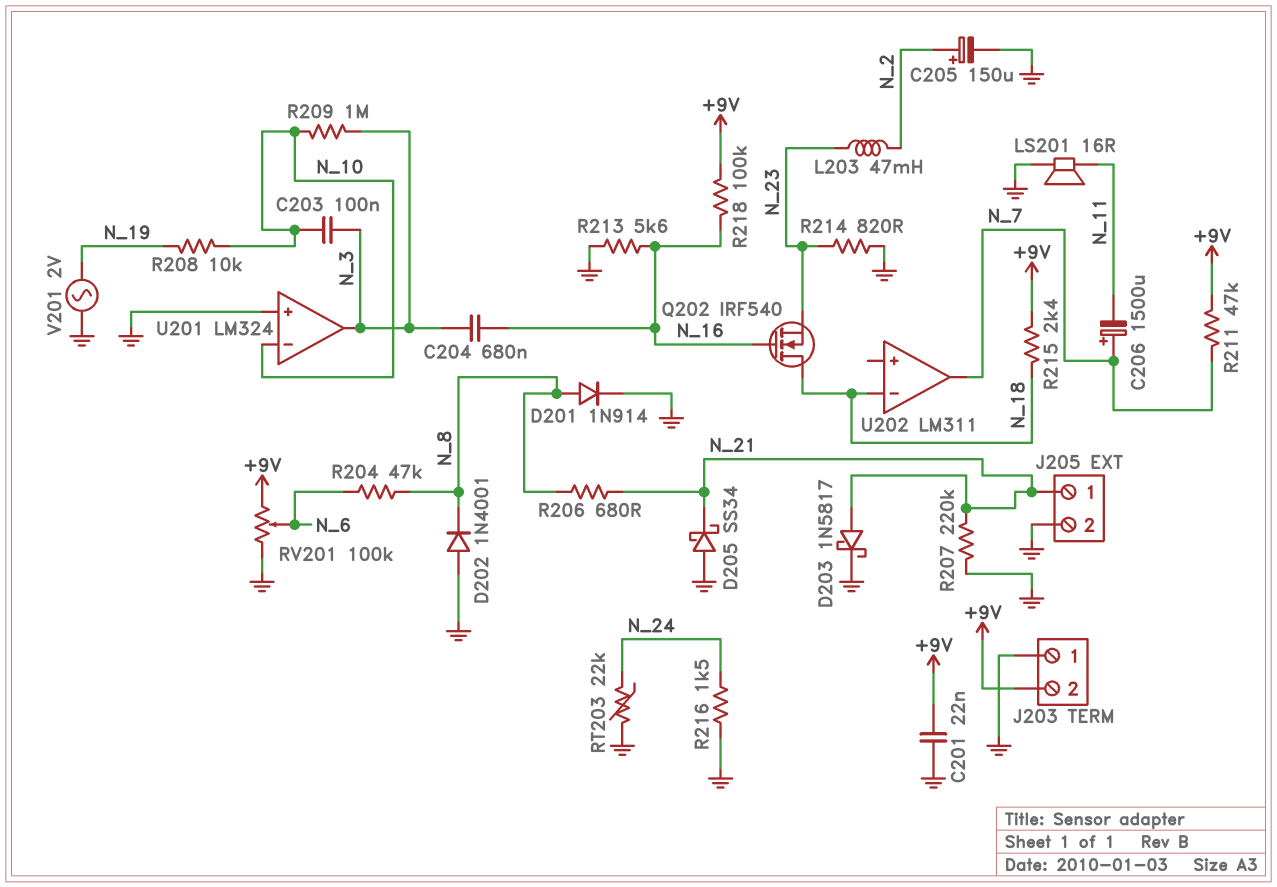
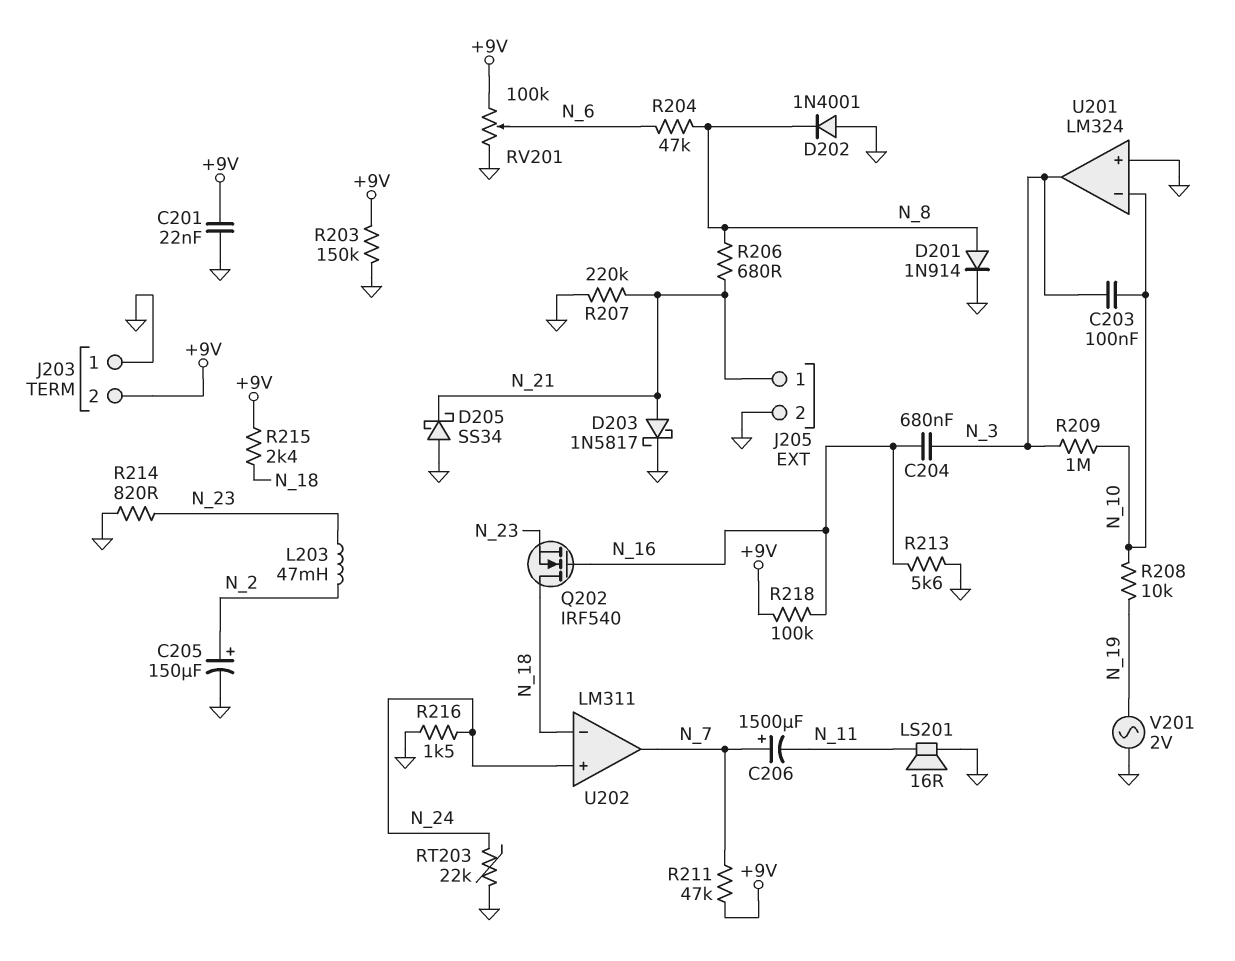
R203: none -> 150k (+9V, GND)
U202 pin in+: none -> N_24

